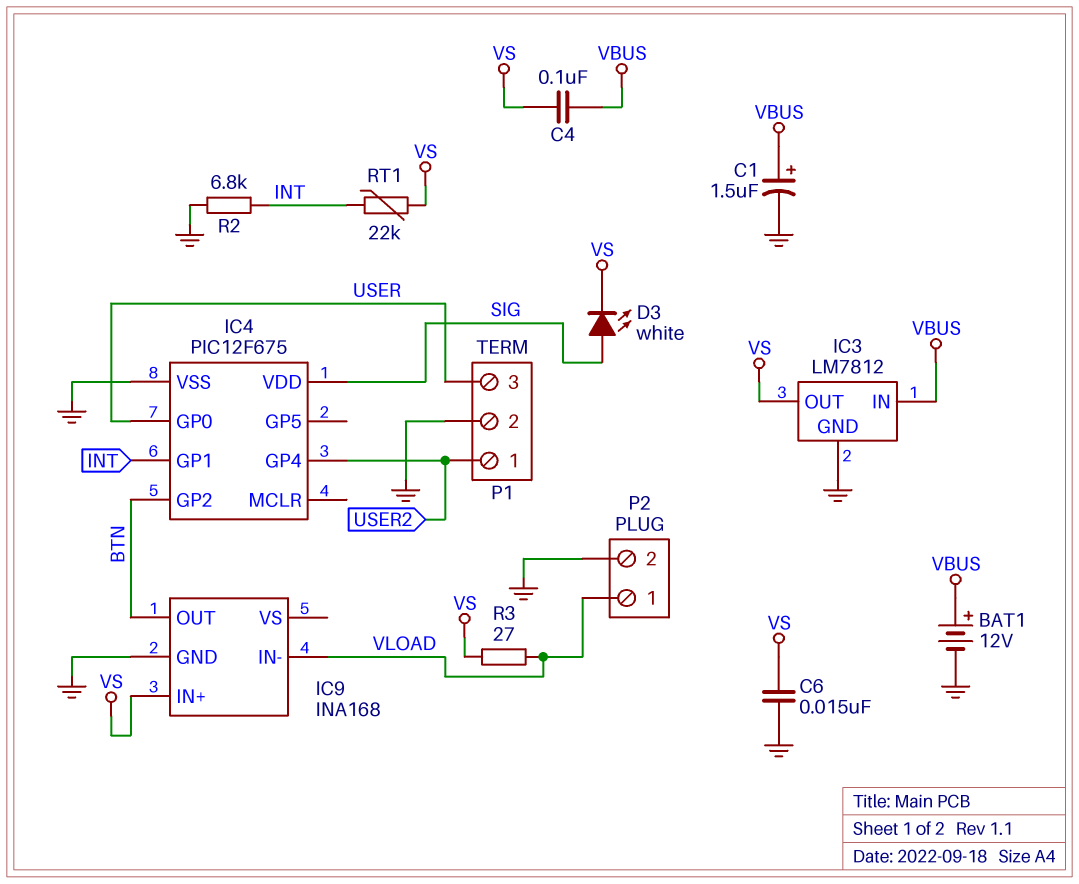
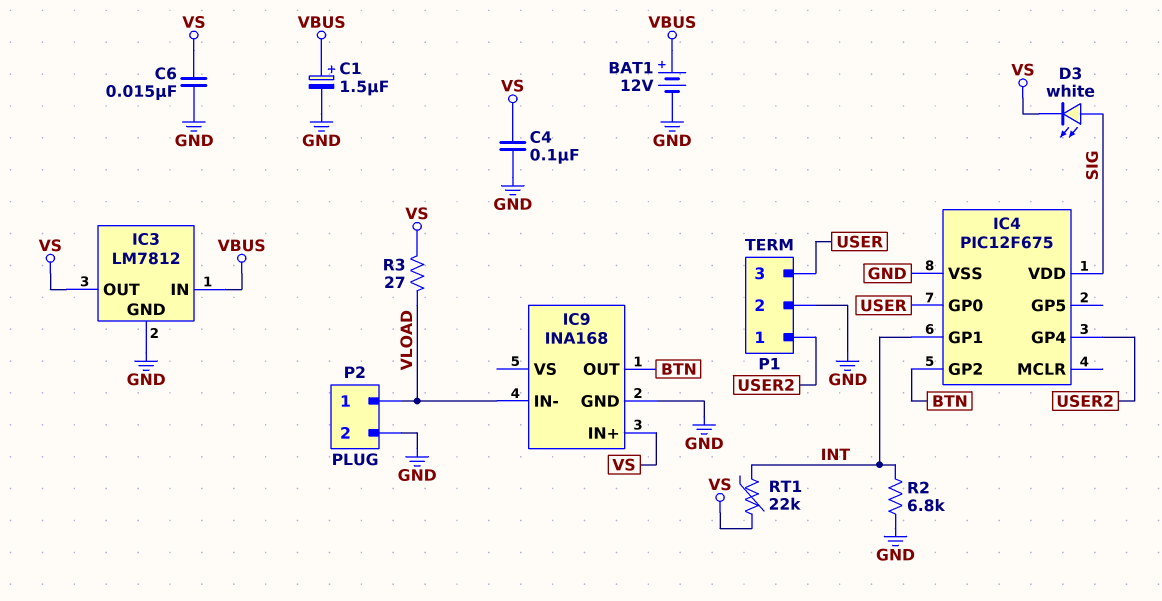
C4: 100nF (VBUS, VS) -> 100nF (GND, VS)

